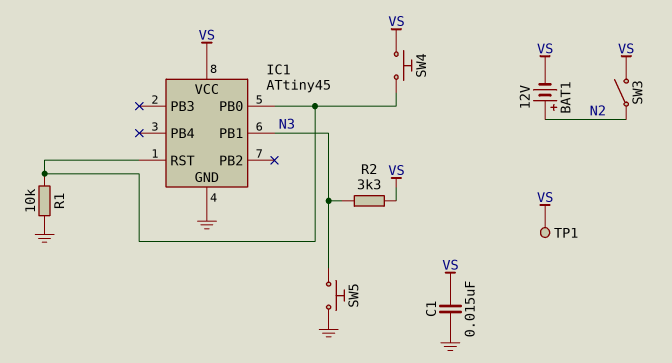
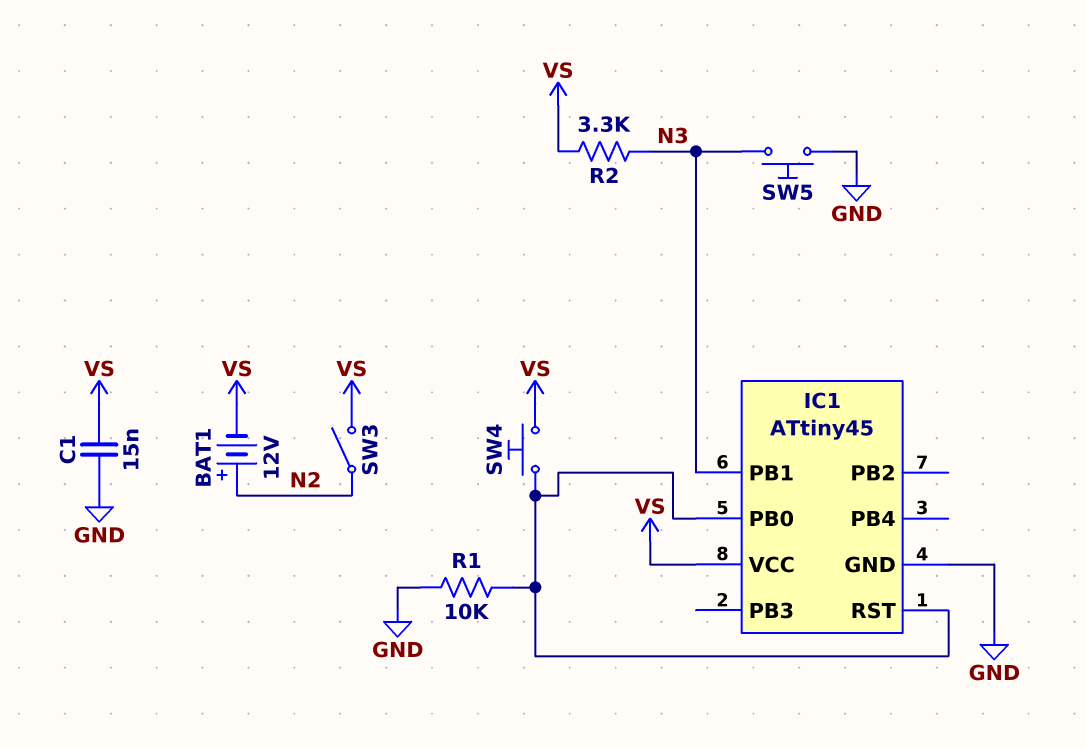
TP1: test point (VS) -> none

